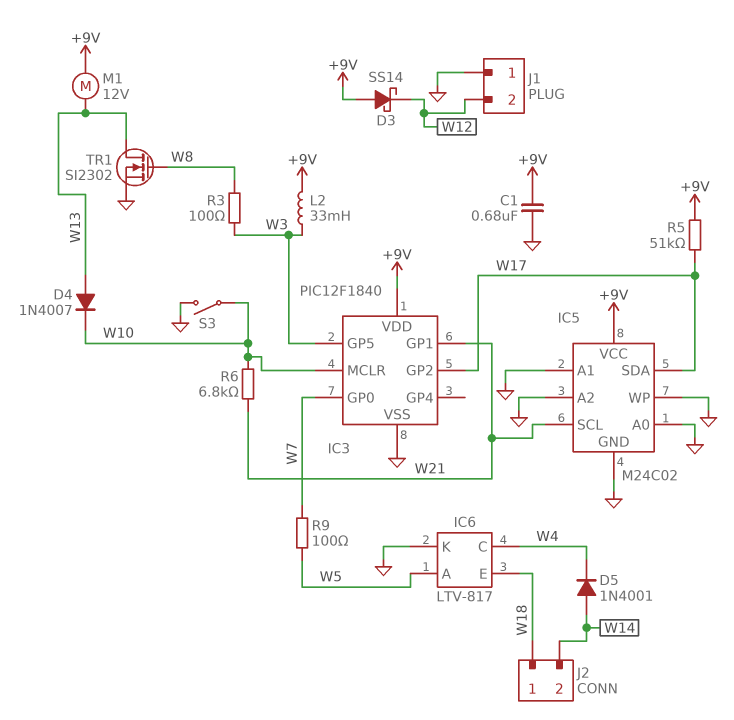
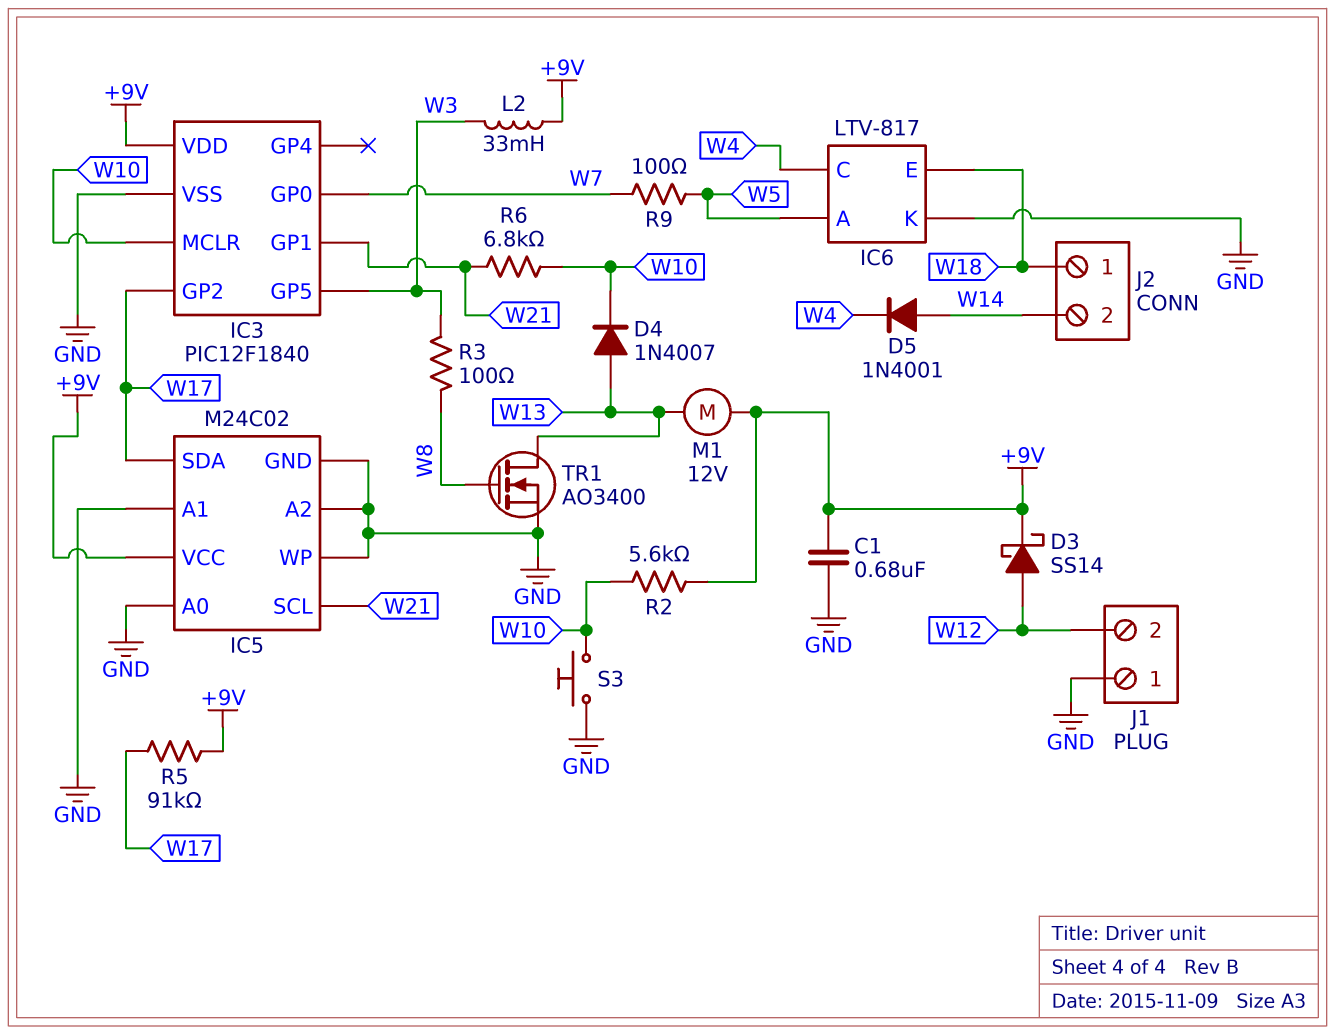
D3: schottky SS14 (A +9V, K W12) -> schottky SS14 (A W12, K +9V)
R2: none -> 5.6k (+9V, W10)
R5: 51k (+9V, W17) -> 91k (+9V, W17)
S3: switch (GND, W10) -> button (GND, W10)
TR1: NMOS SI2302 (G W8, D W13, S GND) -> NMOS AO3400 (G W8, D W13, S GND)

